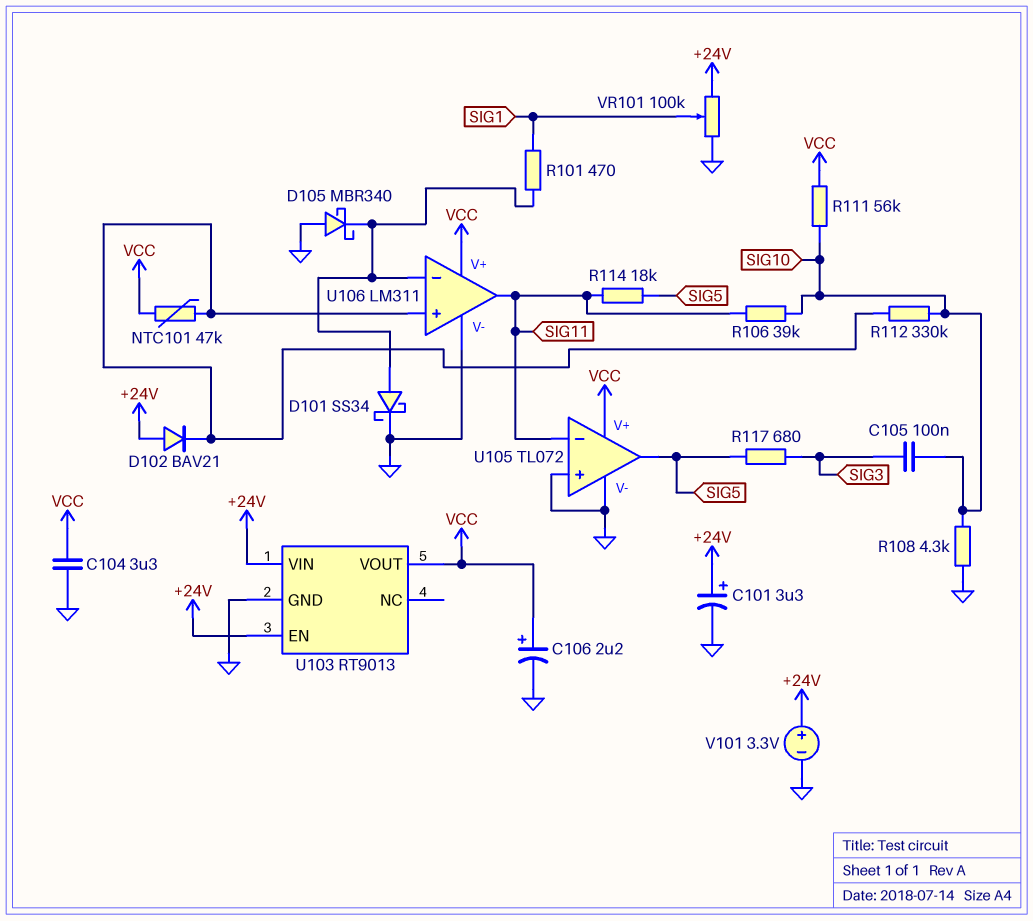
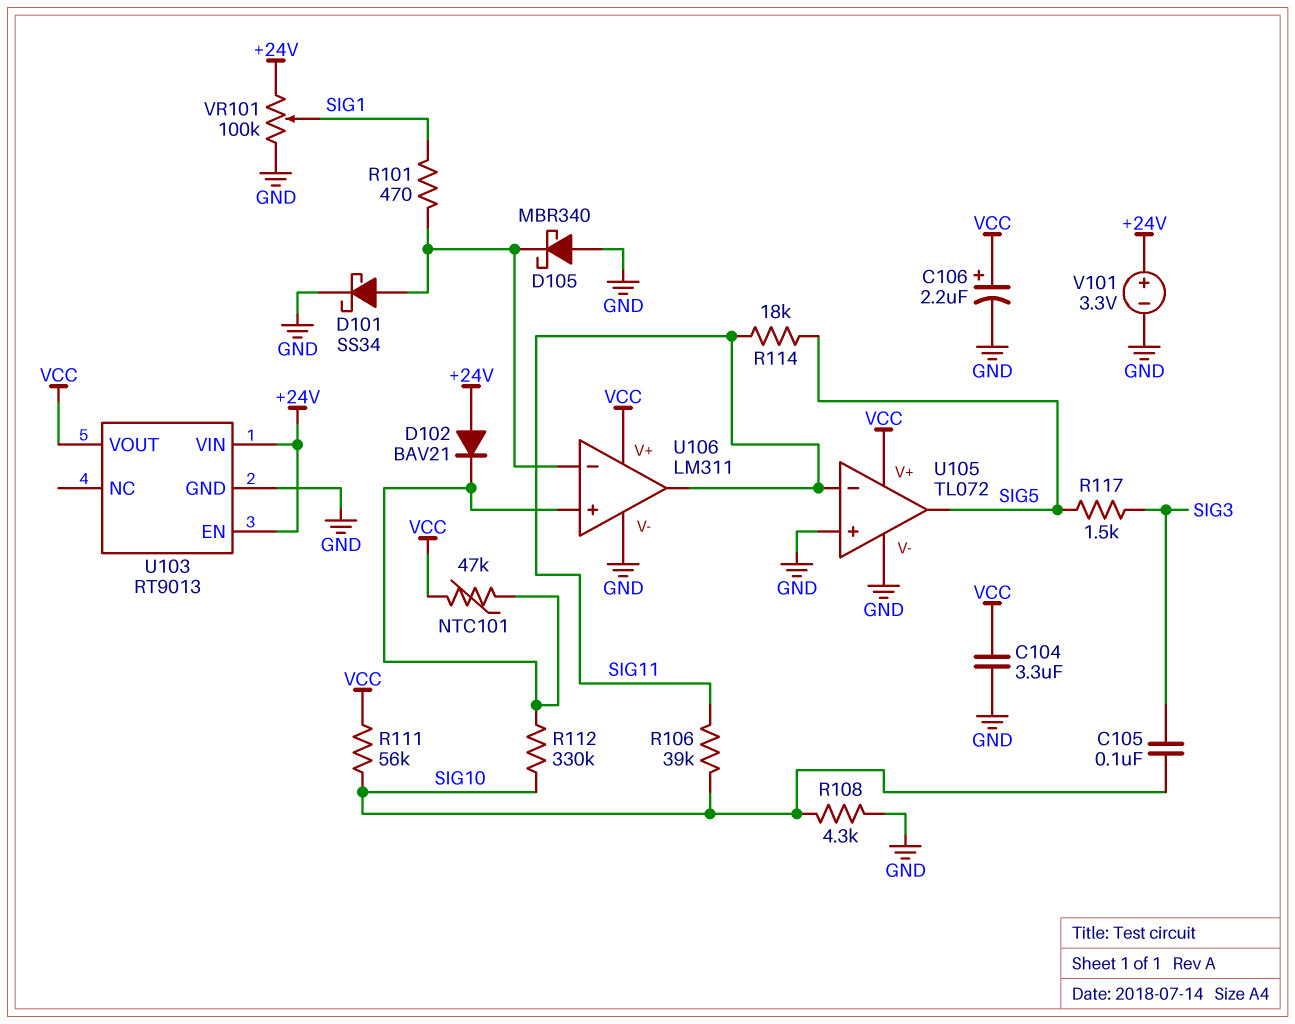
C101: 3.3uF (plus +24V, minus GND) -> none
R117: 680 (SIG3, SIG5) -> 1.5k (SIG3, SIG5)

